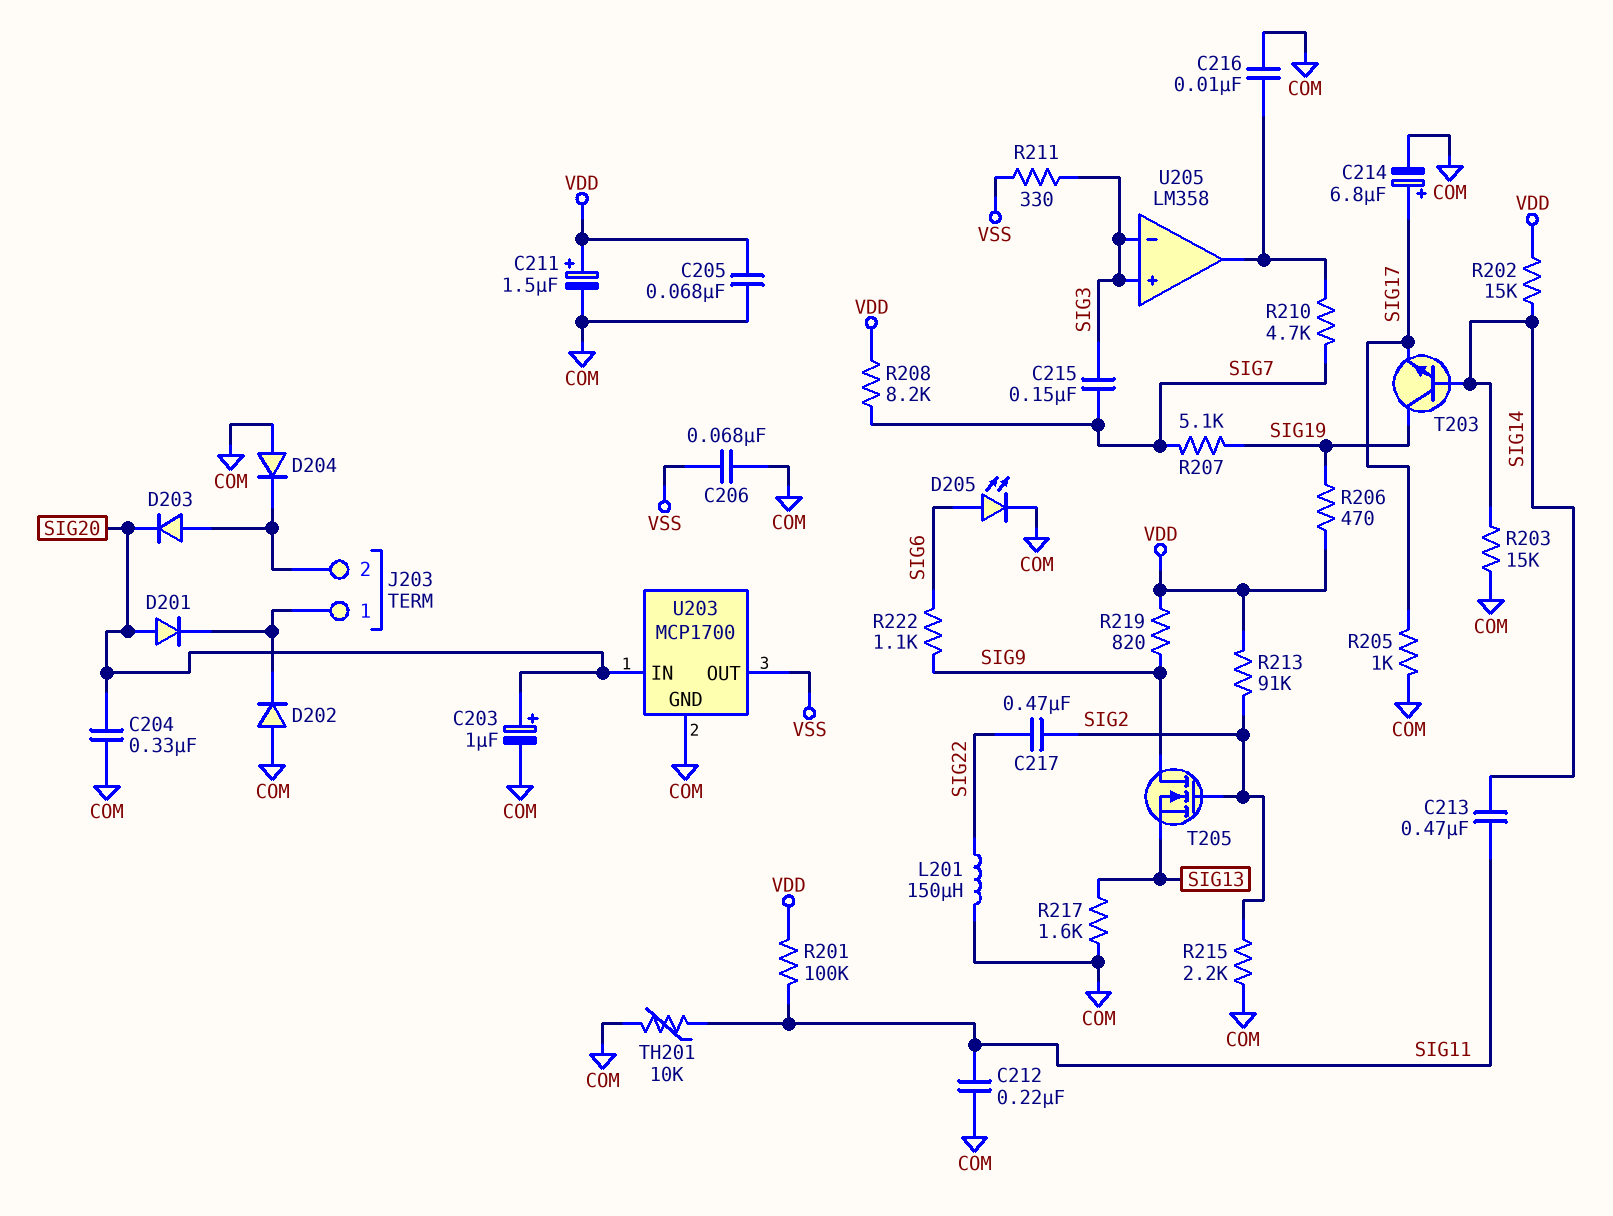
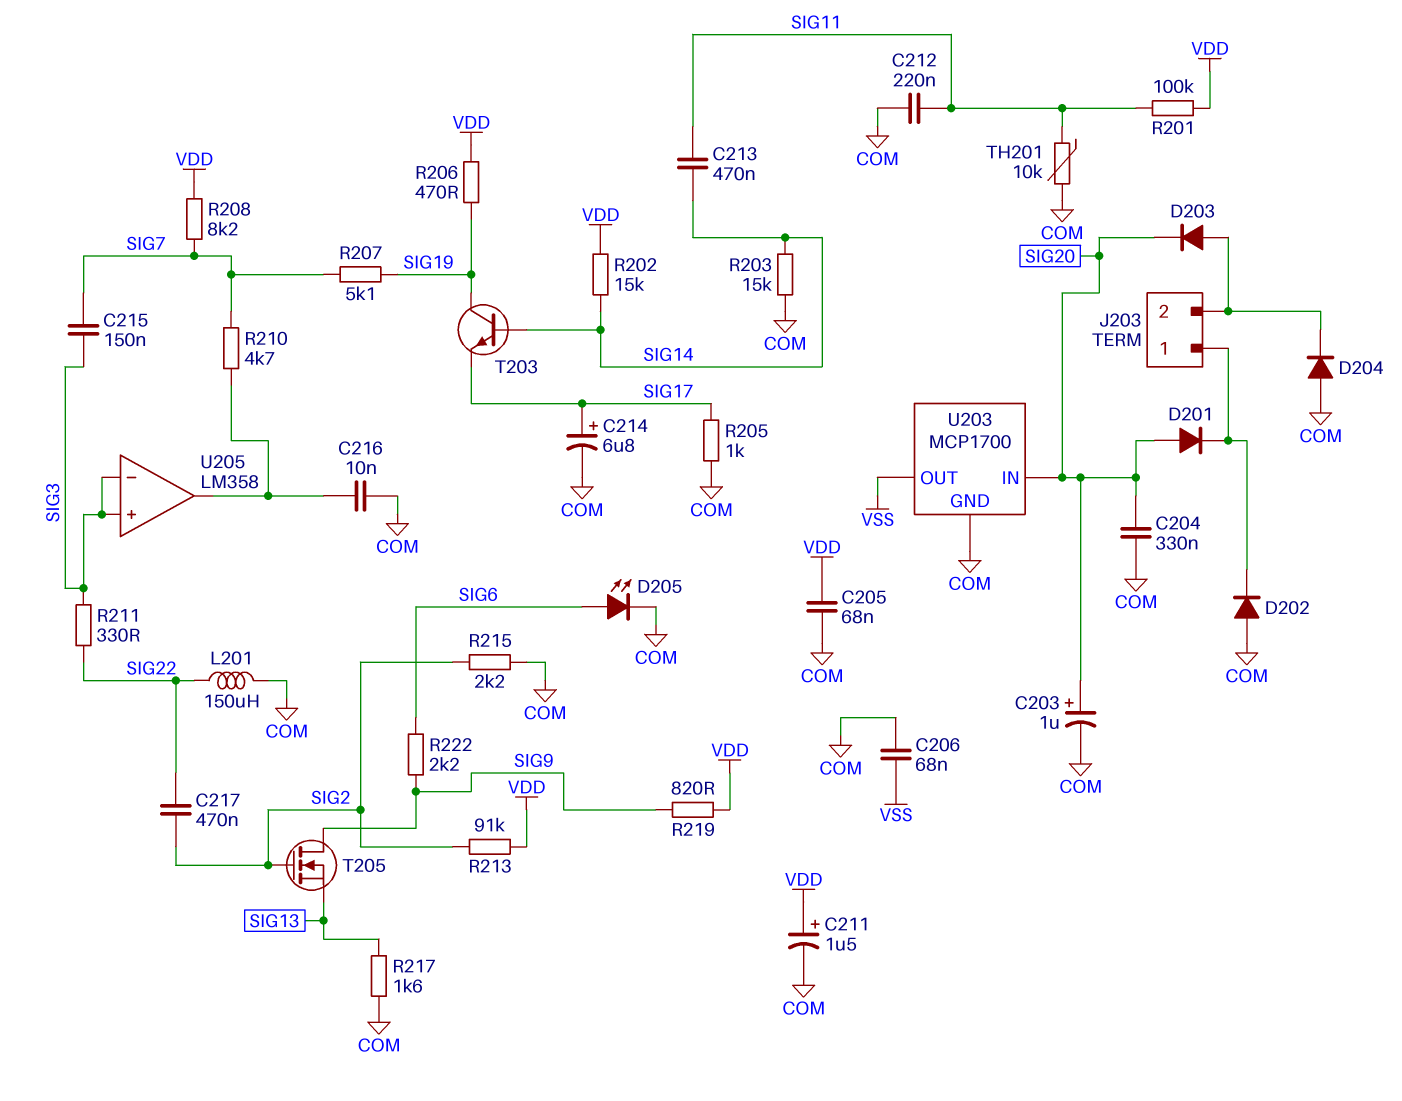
R211: 330 (SIG3, VSS) -> 330 (SIG3, SIG22)
R222: 1.1k (SIG6, SIG9) -> 2.2k (SIG6, SIG9)

